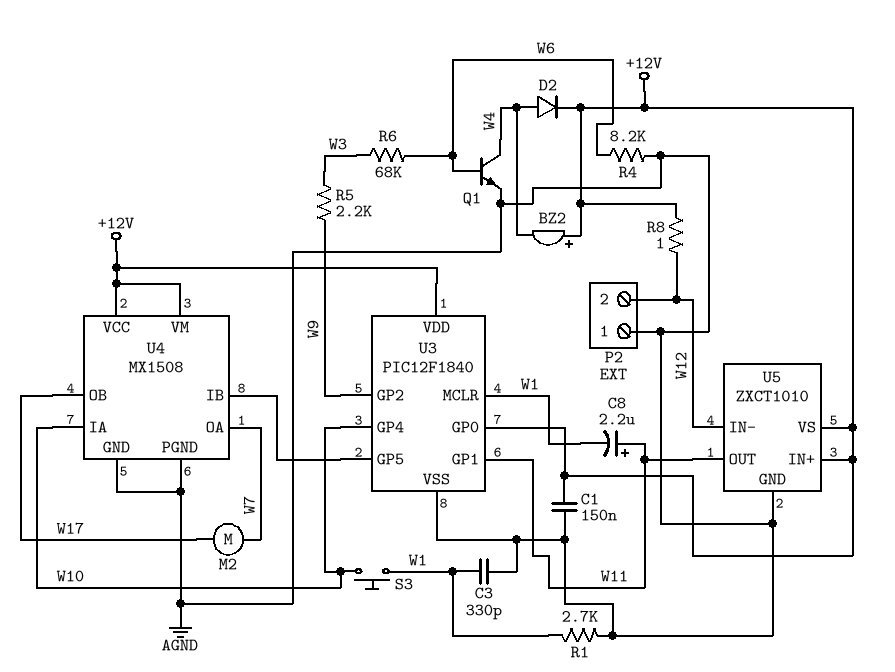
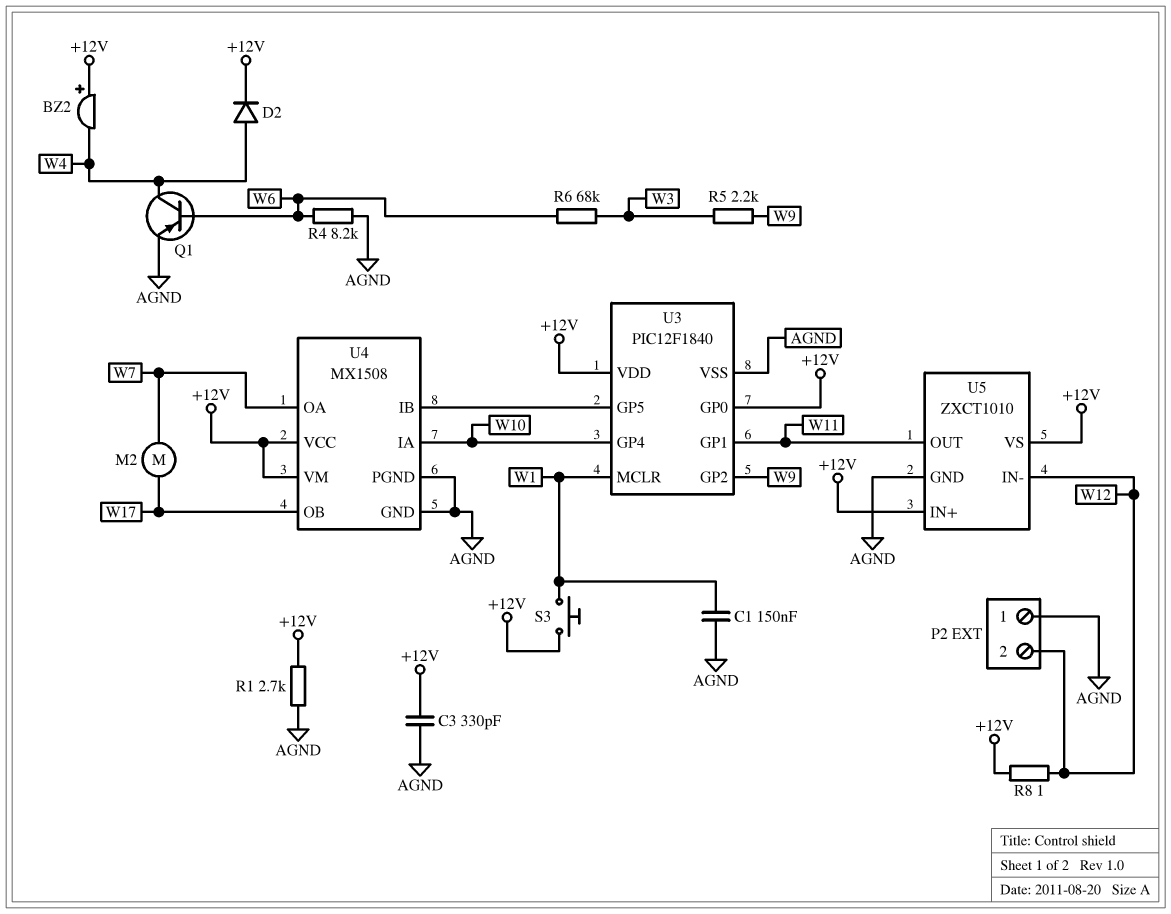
C1: 150nF (+12V, AGND) -> 150nF (AGND, W1)
C3: 330pF (AGND, W1) -> 330pF (+12V, AGND)
C8: 2.2uF (plus W11, minus W1) -> none
Q1: NPN (B W6, C W4, E AGND) -> PNP (B W6, C W4, E AGND)
R1: 2.7k (AGND, W1) -> 2.7k (+12V, AGND)
S3: button (W1, W10) -> button (+12V, W1)

